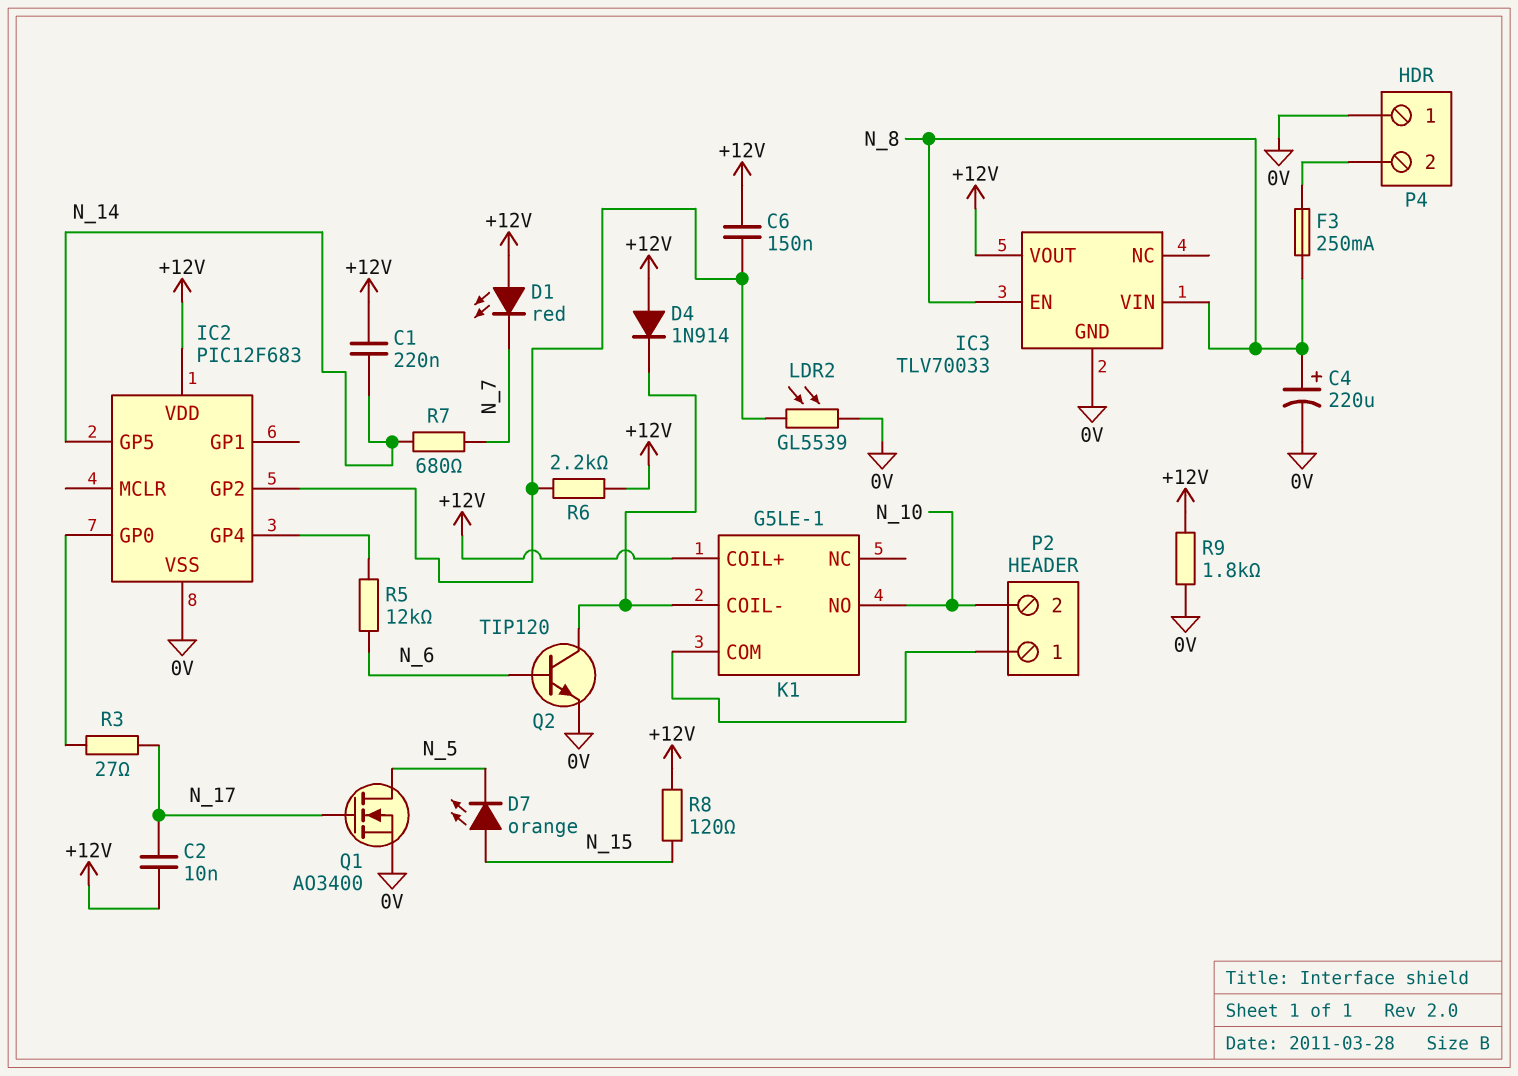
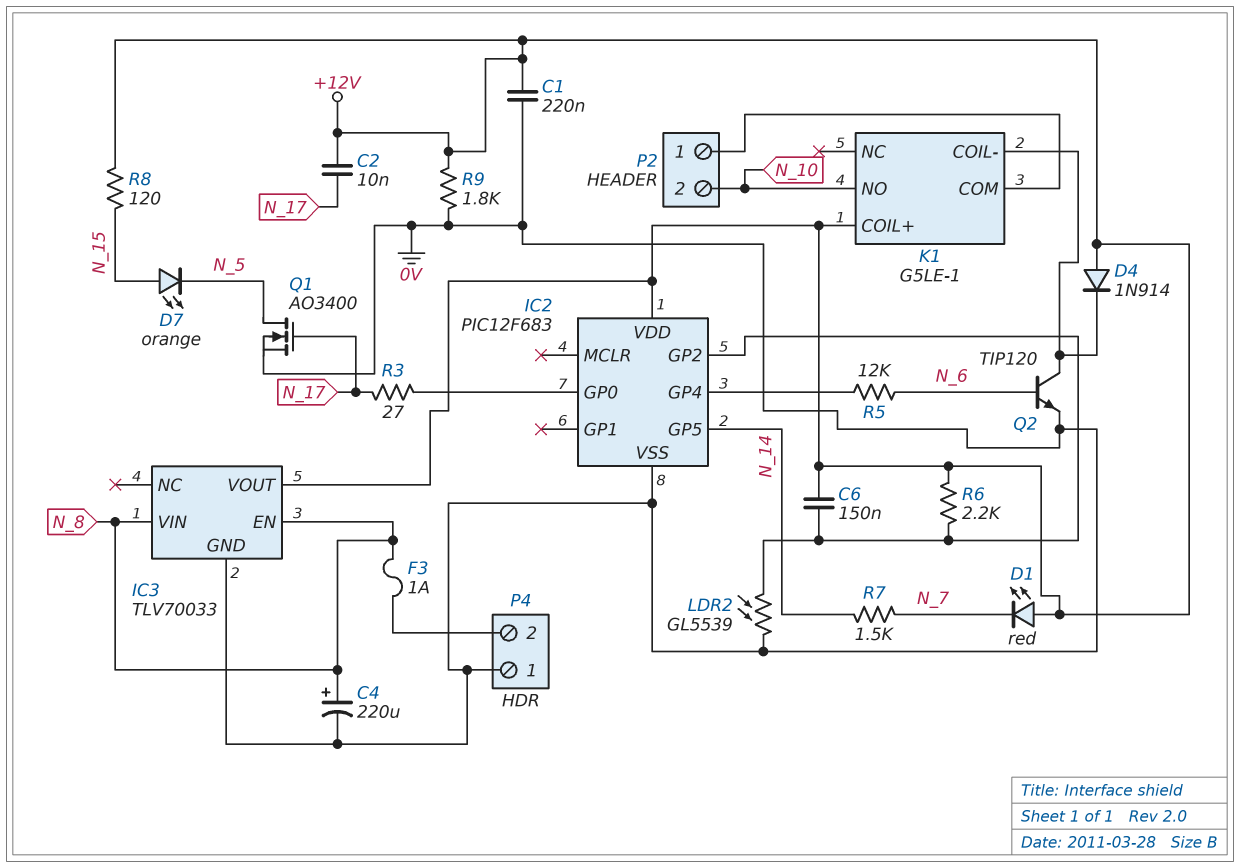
C1: 220nF (+12V, N_14) -> 220nF (+12V, 0V)
F3: 250mA (N_8, P4/2) -> 1A (N_8, P4/2)
R7: 680 (N_7, N_14) -> 1.5k (N_7, N_14)

